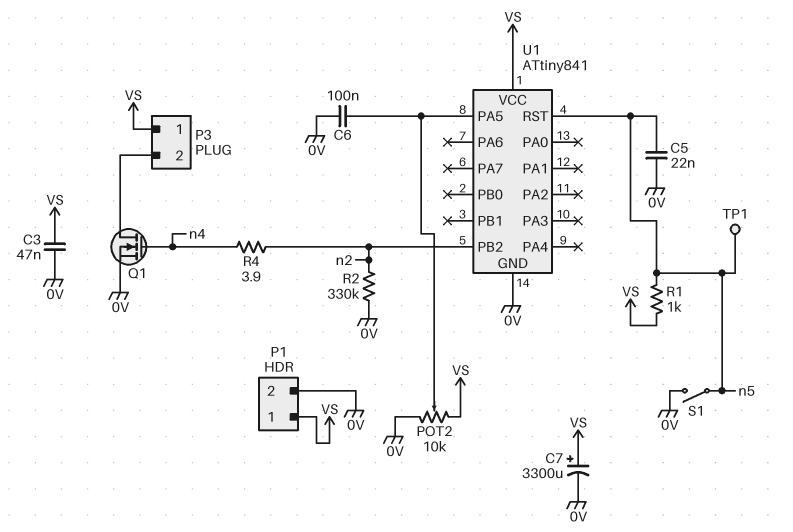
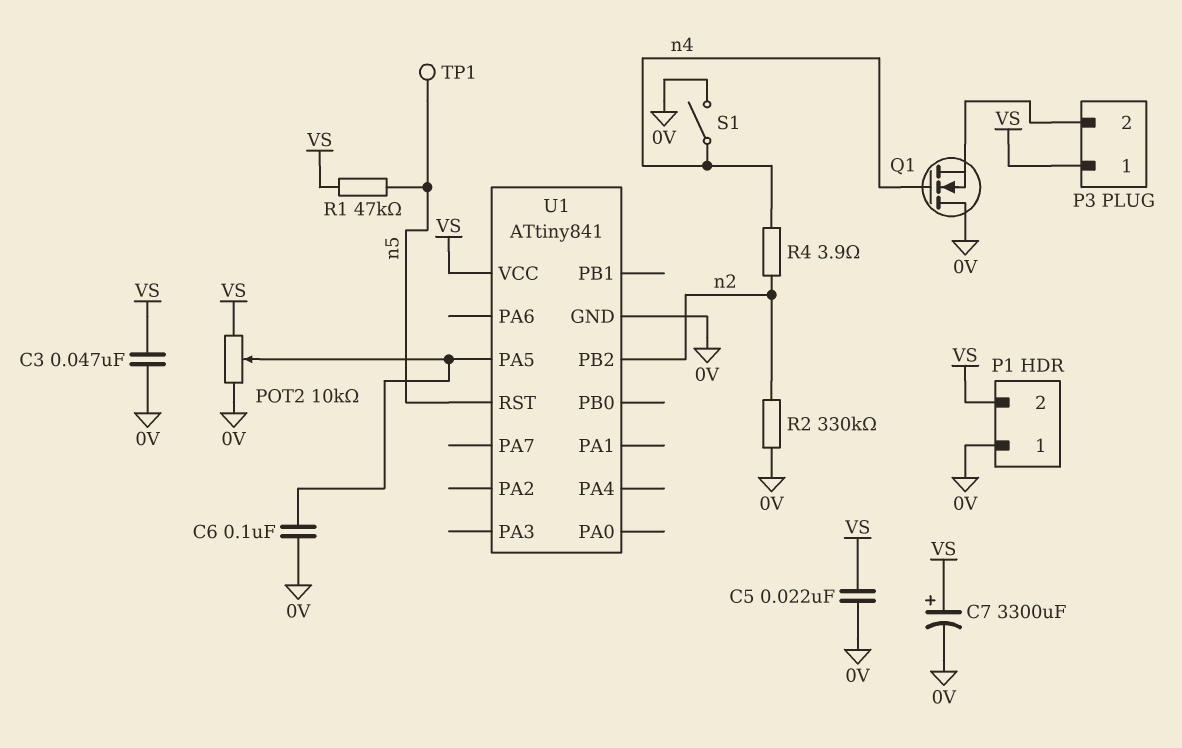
C5: 22nF (0V, n5) -> 22nF (0V, VS)
P1 pin 1: VS -> 0V
P1 pin 2: 0V -> VS
Q1: NMOS (G n4, D P3/2, S 0V) -> NMOS (G n4, D 0V, S P3/2)
R1: 1k (VS, n5) -> 47k (VS, n5)
S1: switch (0V, n5) -> switch (0V, n4)

